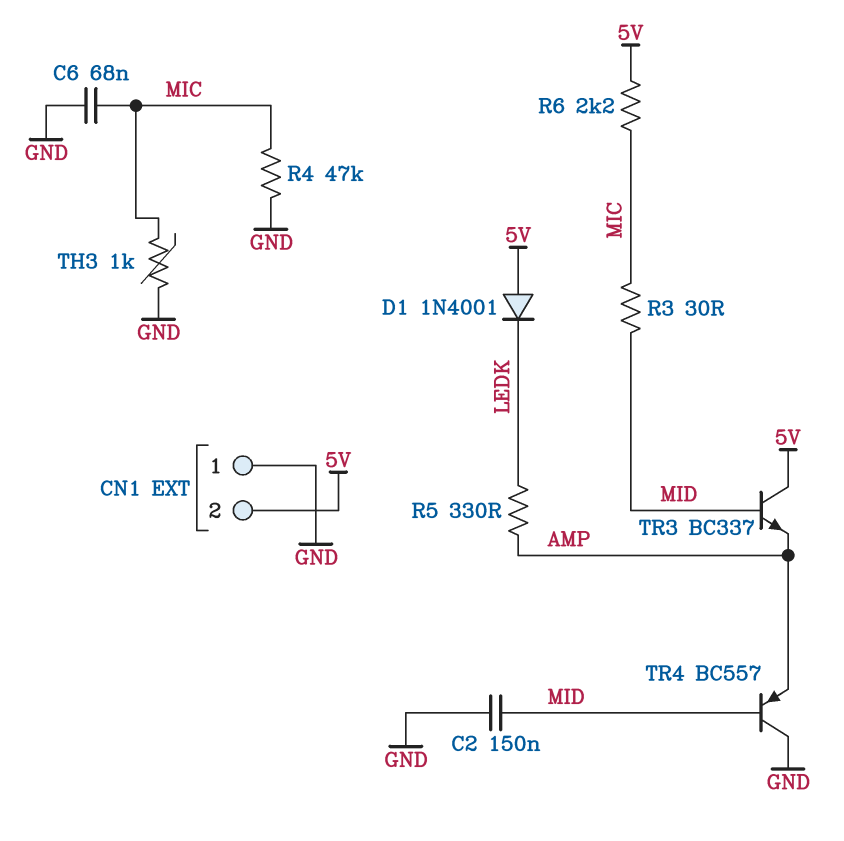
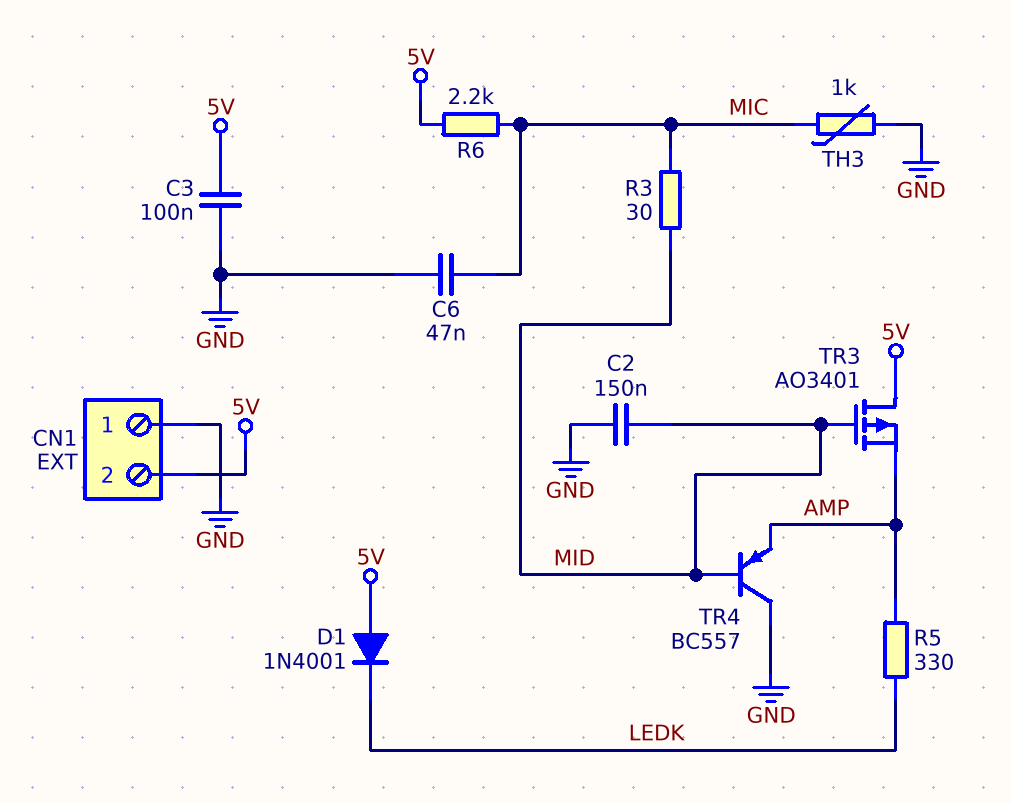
C3: none -> 100nF (5V, GND)
C6: 68nF (GND, MIC) -> 47nF (GND, MIC)
R4: 47k (GND, MIC) -> none
TR3: NPN BC337 (B MID, C 5V, E AMP) -> PMOS AO3401 (G MID, D 5V, S AMP)

